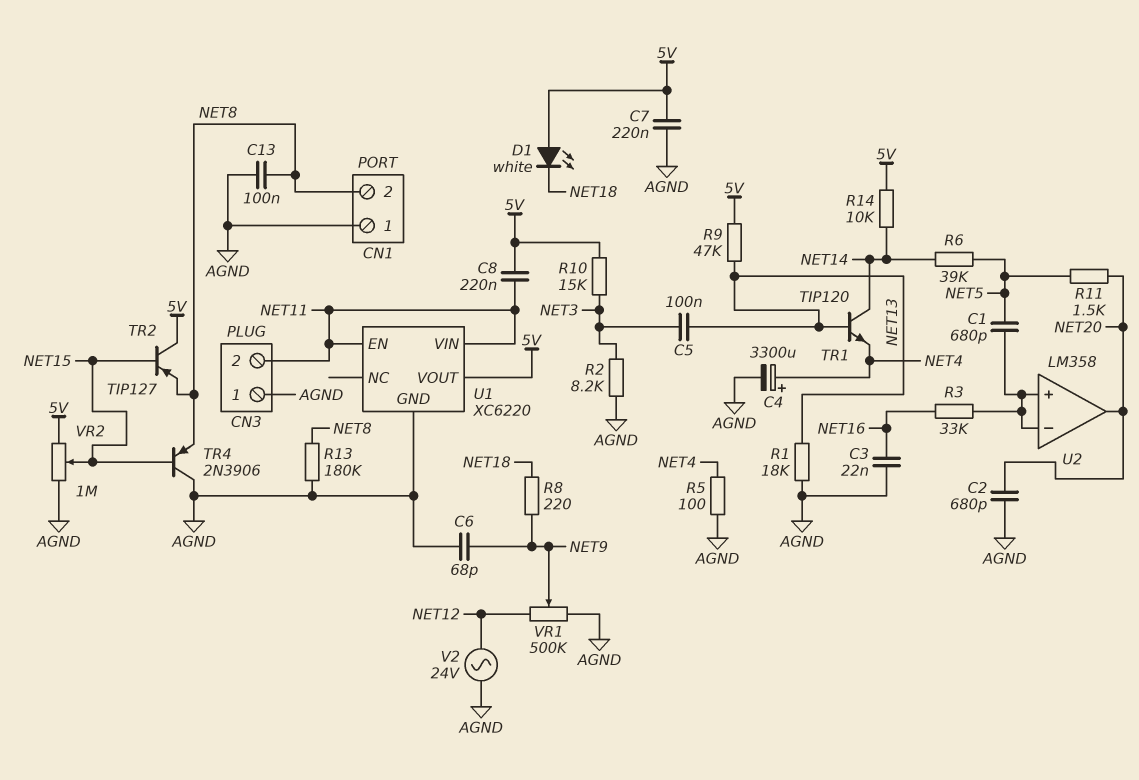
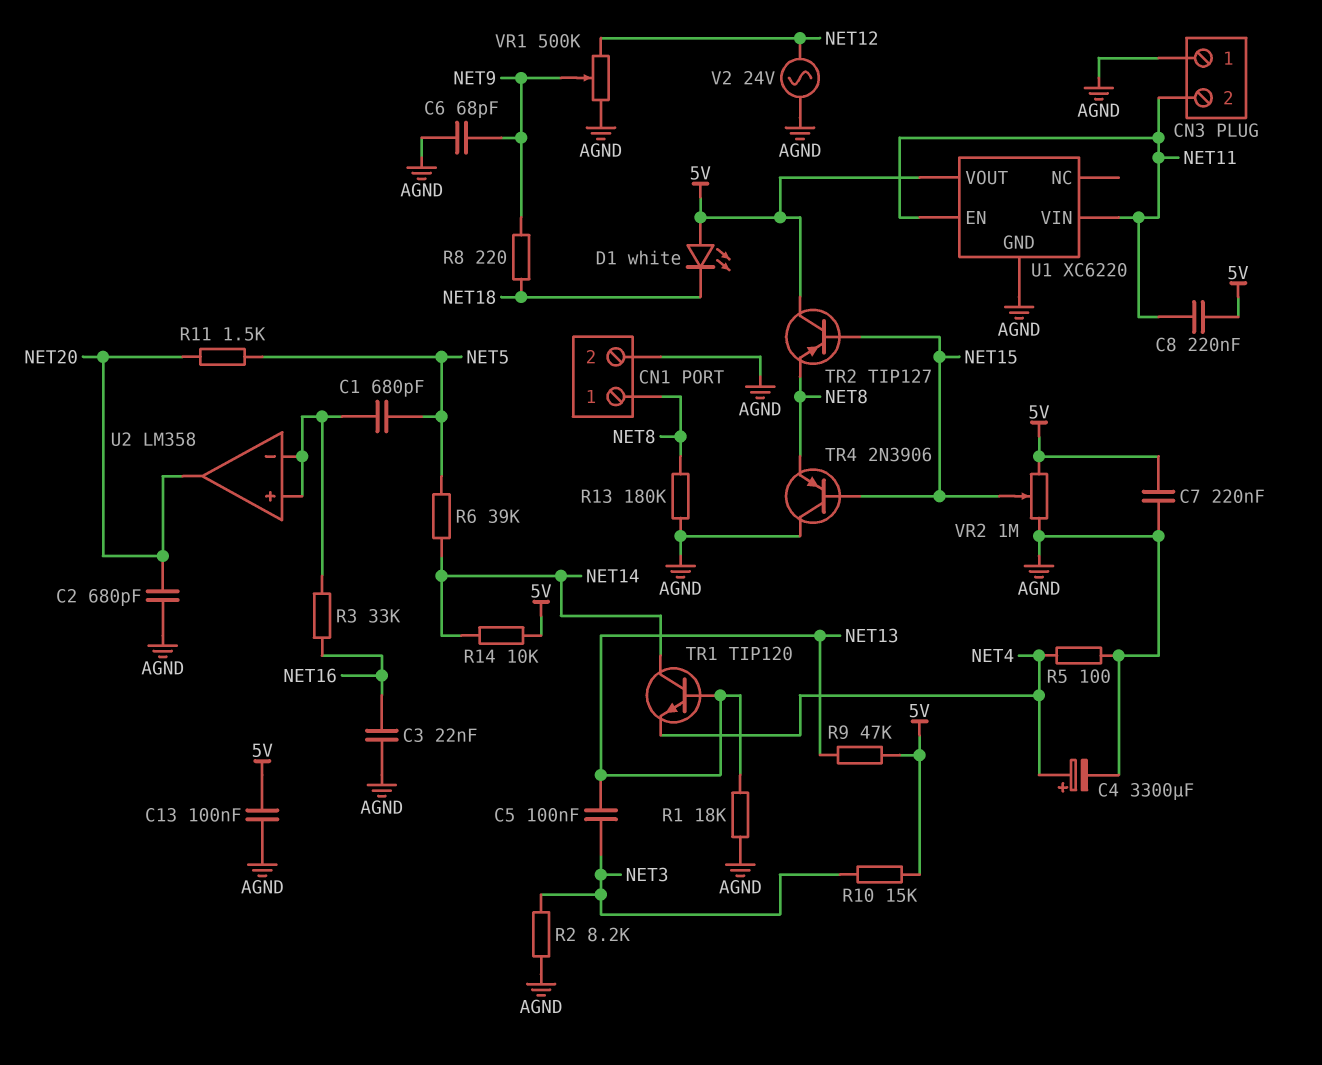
C13: 100nF (AGND, NET8) -> 100nF (5V, AGND)
CN1 pin 1: AGND -> NET8
CN1 pin 2: NET8 -> AGND

